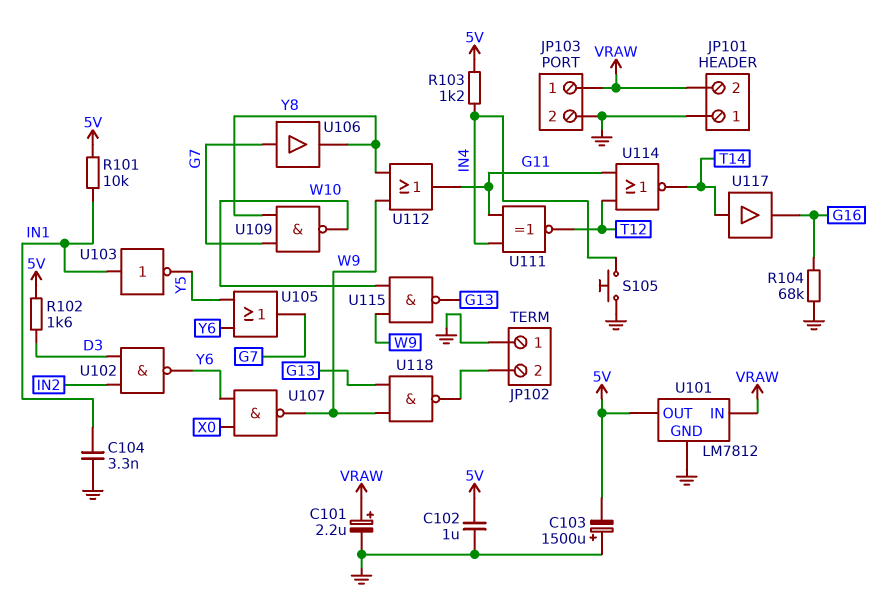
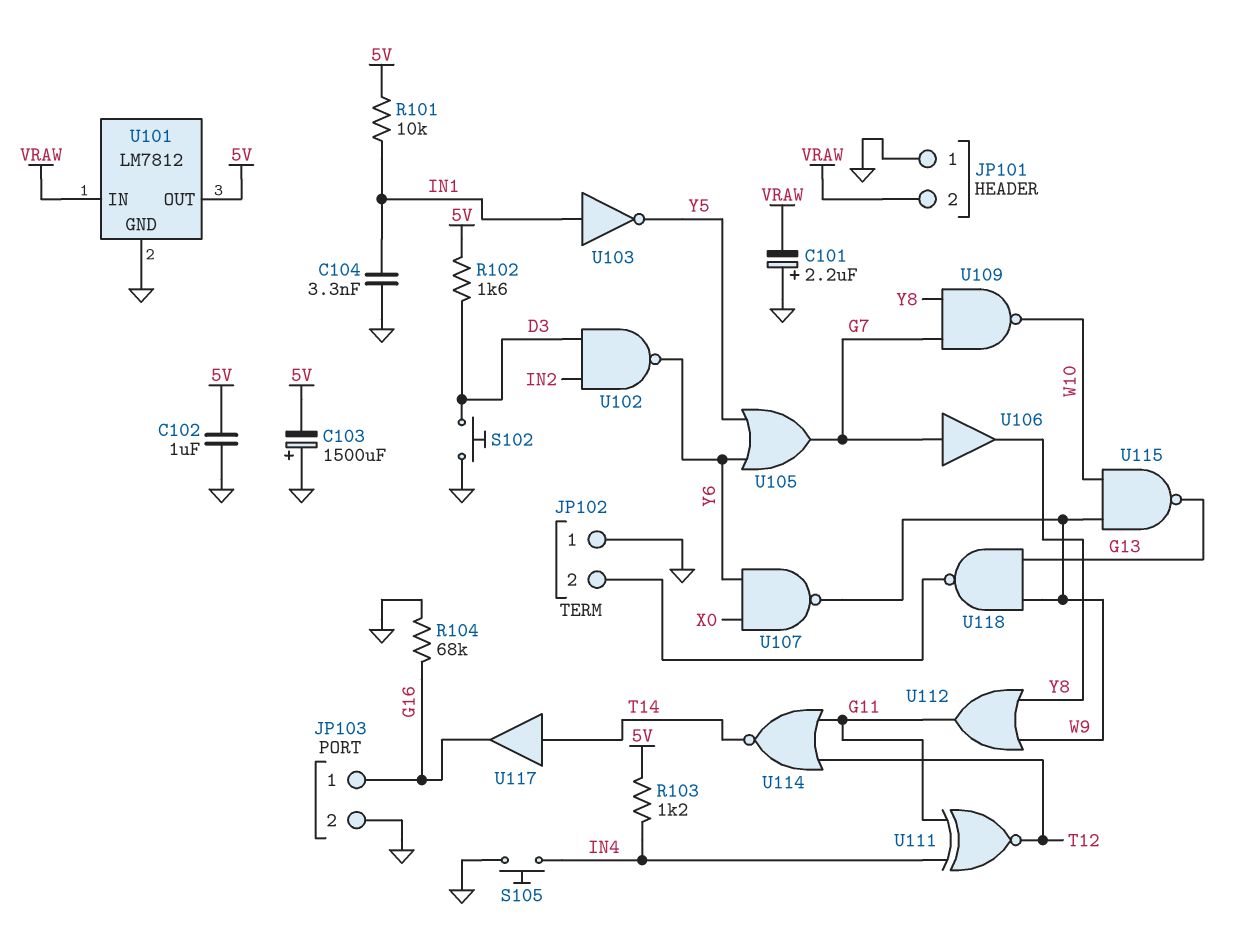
C101: 2.2uF (plus VRAW, minus GND) -> 2.2uF (plus GND, minus VRAW)
JP103 pin 1: VRAW -> G16
S102: none -> button (D3, GND)

